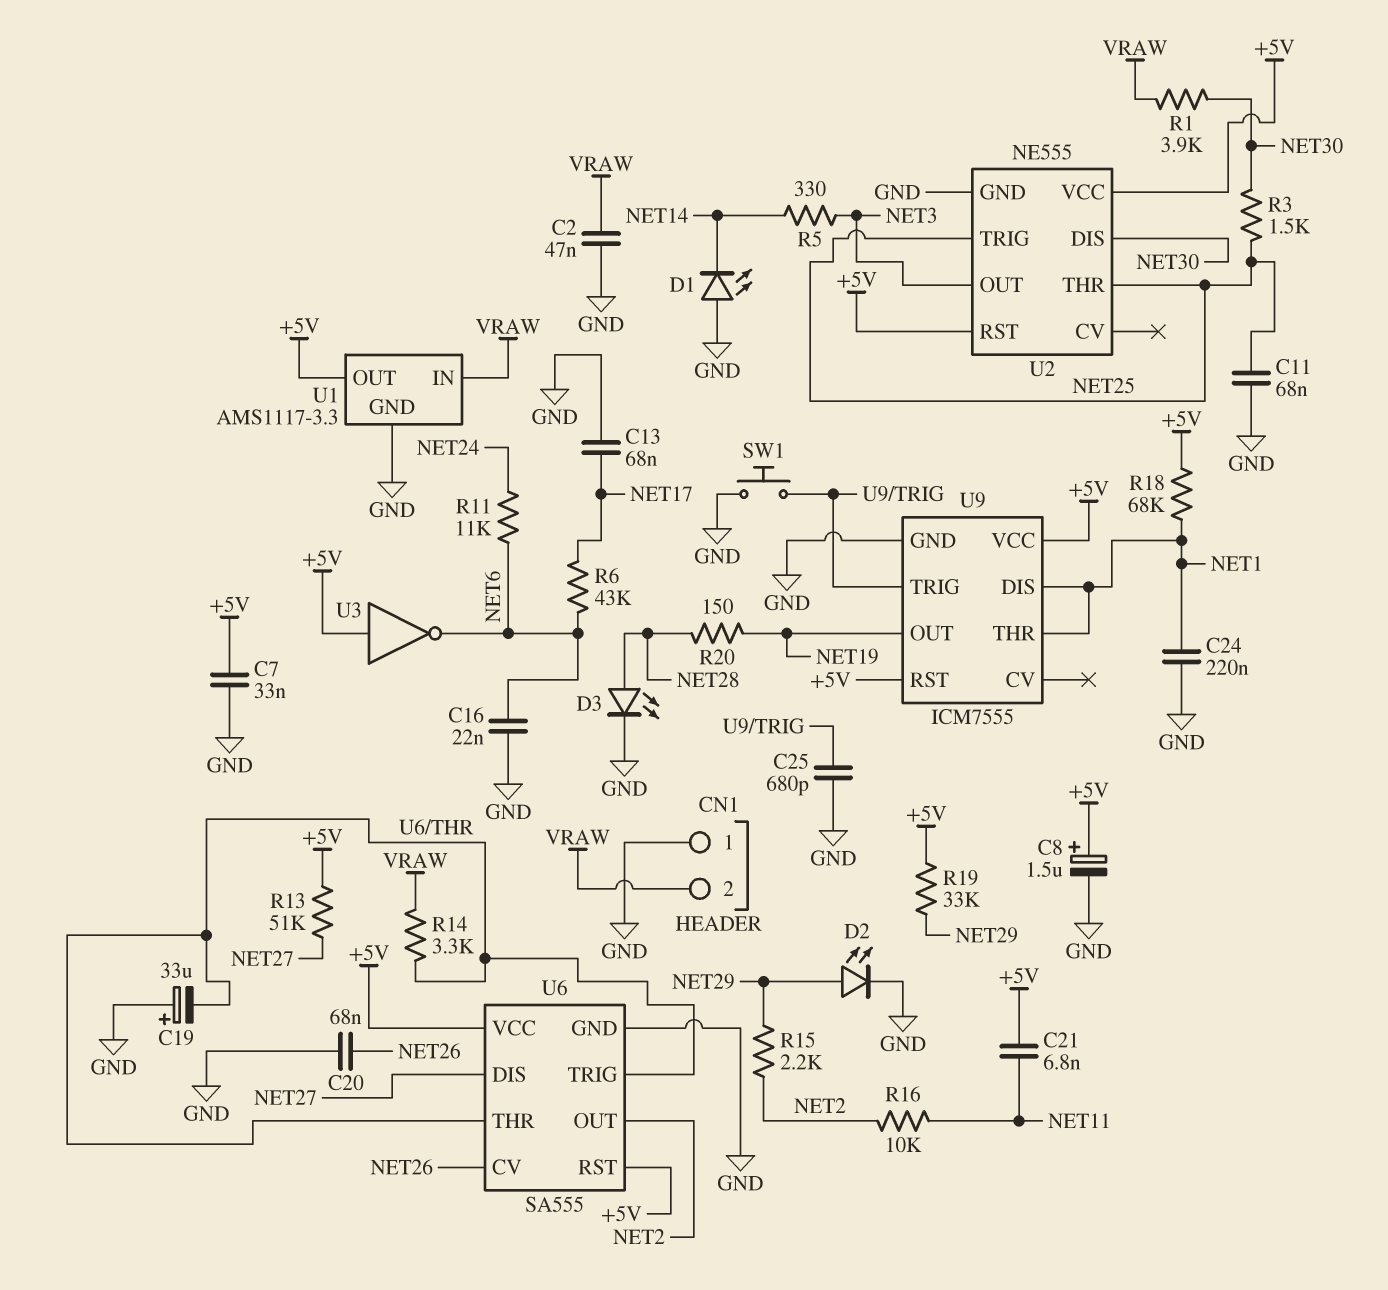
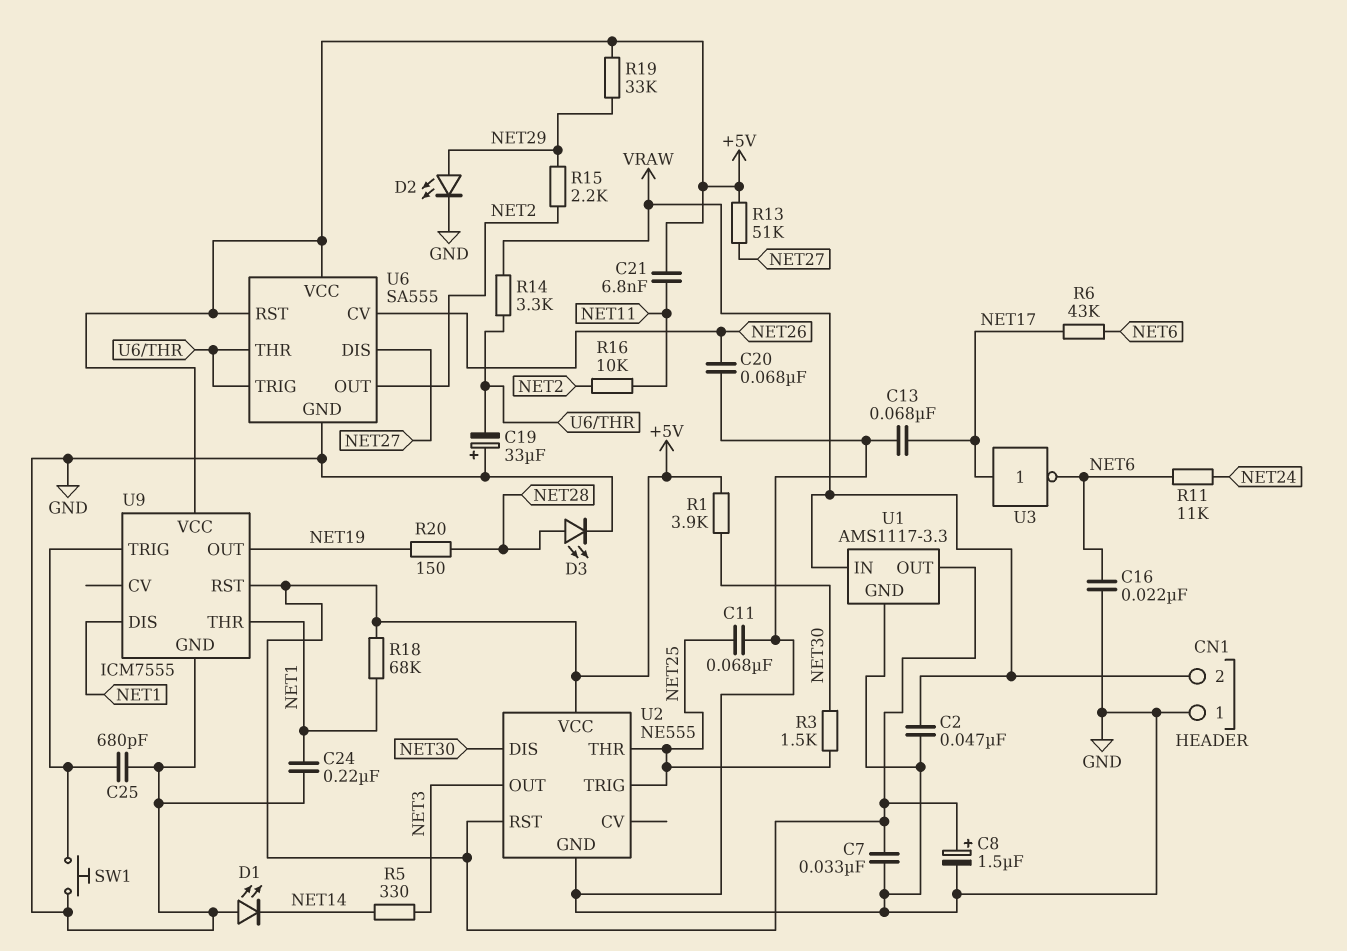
R1: 3.9k (NET30, VRAW) -> 3.9k (+5V, NET30)
U3: NOT (in +5V, out NET6) -> NOT (in NET17, out NET6)

